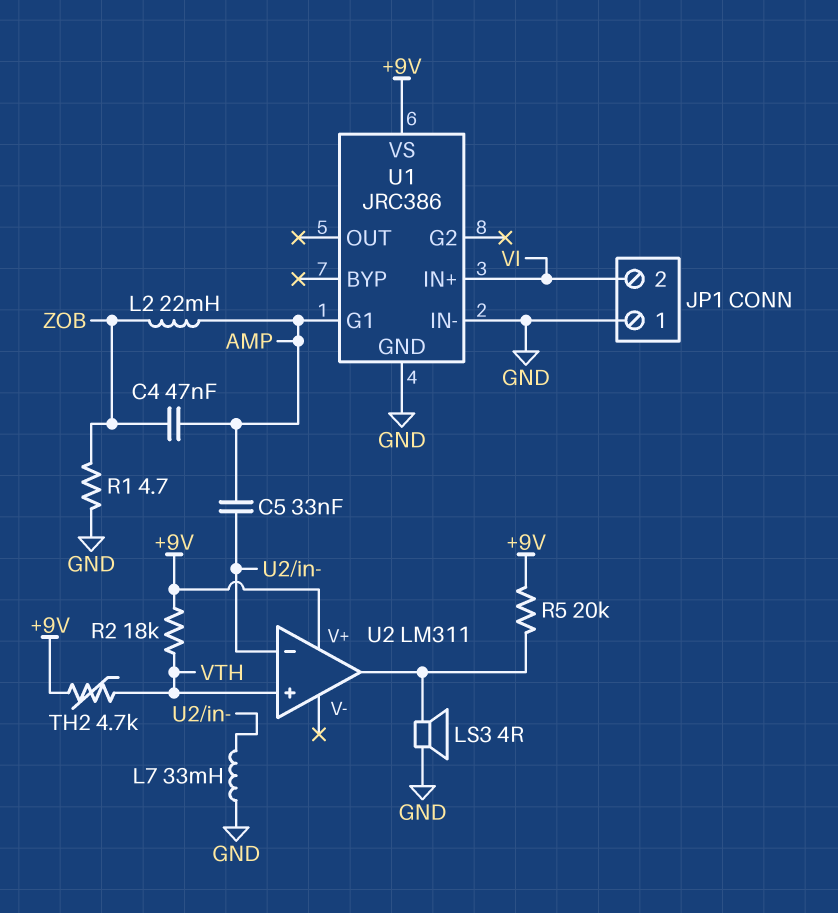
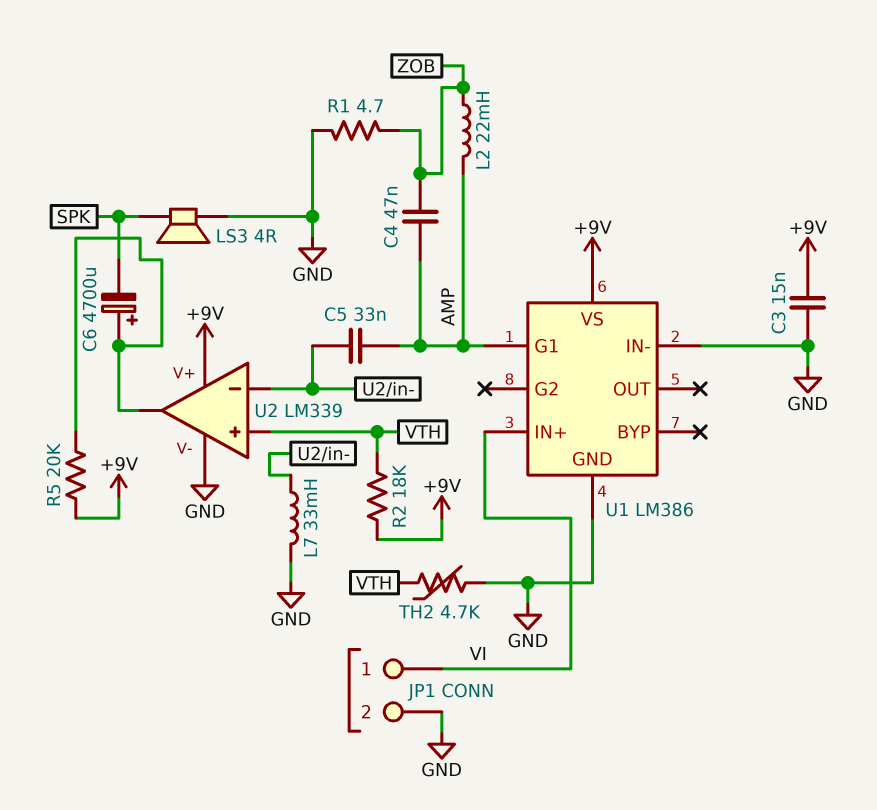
C3: none -> 15nF (+9V, GND)
C6: none -> 4700uF (plus U2/out, minus SPK)
JP1 pin 1: GND -> VI
JP1 pin 2: VI -> GND
LS3: speaker 4R (GND, U2/out) -> speaker 4R (GND, SPK)
TH2: 4.7k (+9V, VTH) -> 4.7k (GND, VTH)
U1: JRC386 -> LM386
U2: LM311 -> LM339
U2 pin V-: none -> GND

